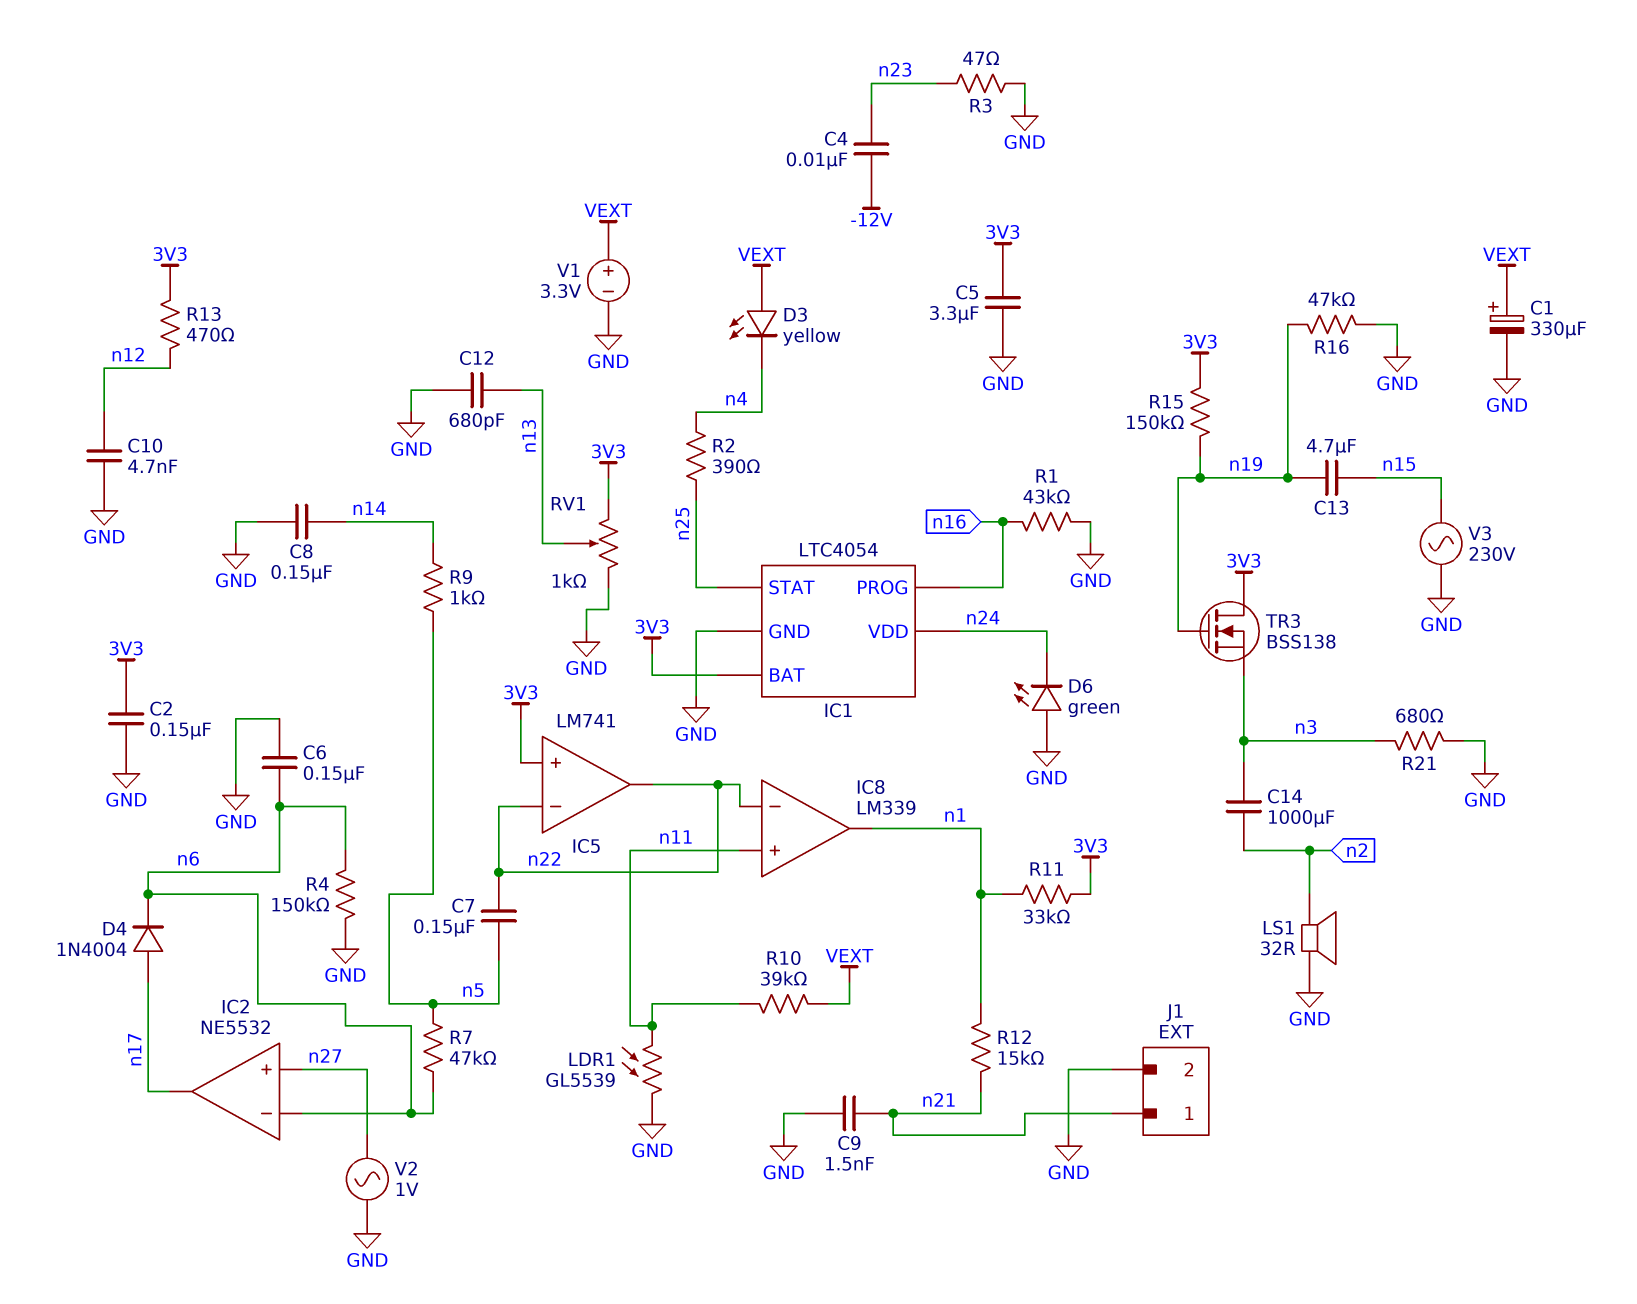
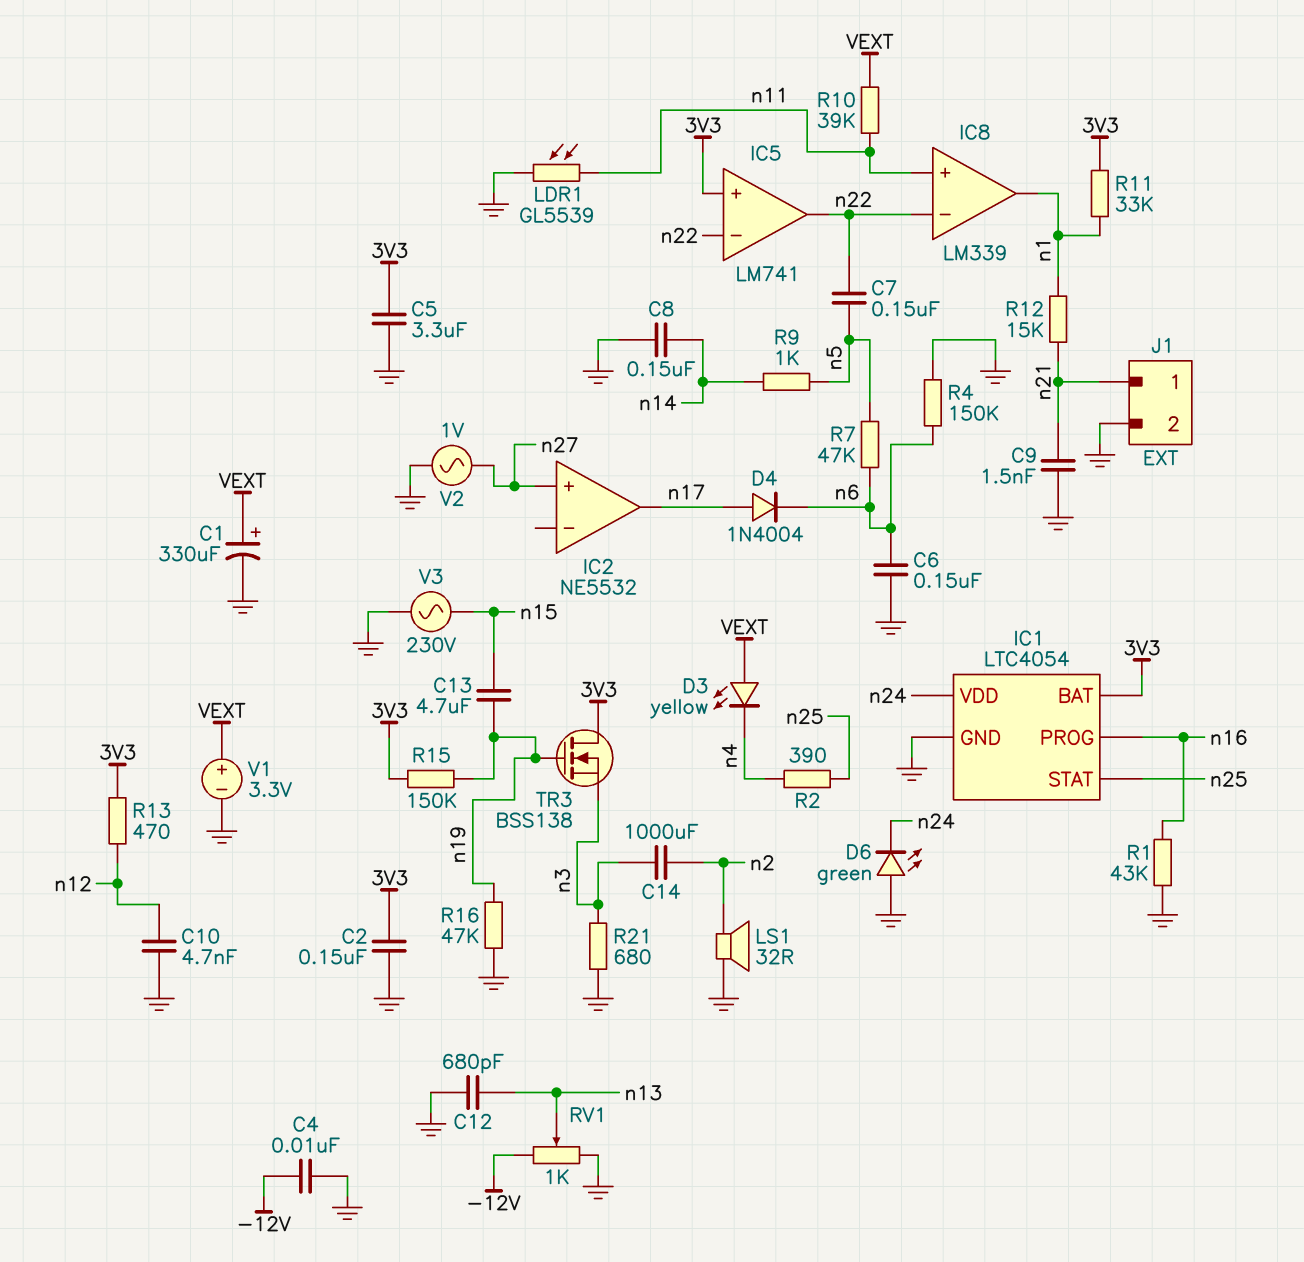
C4: 10nF (-12V, n23) -> 10nF (-12V, GND)
IC2 pin in-: n6 -> none
R3: 47 (GND, n23) -> none
RV1: 1k (3V3, GND, wiper n13) -> 1k (-12V, GND, wiper n13)

